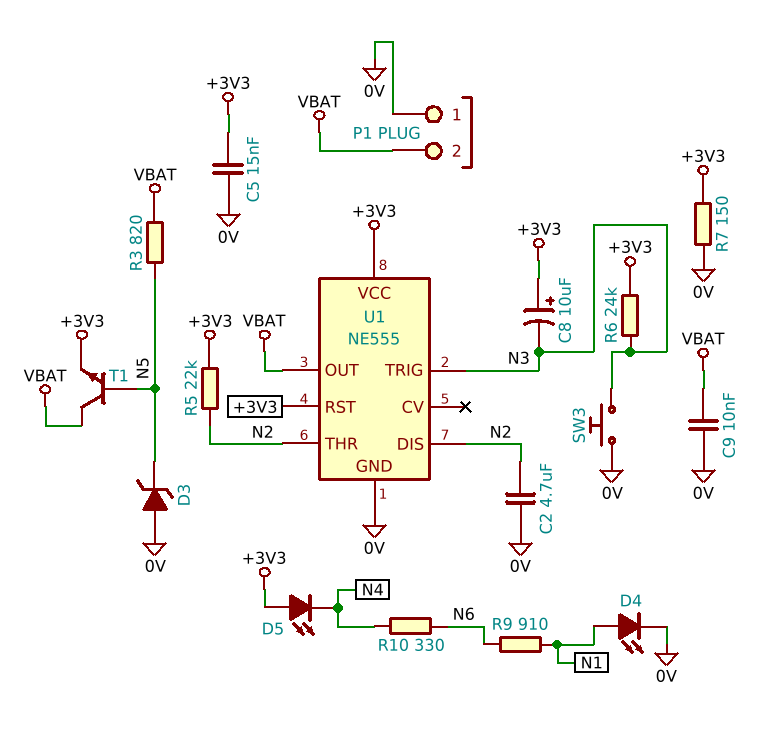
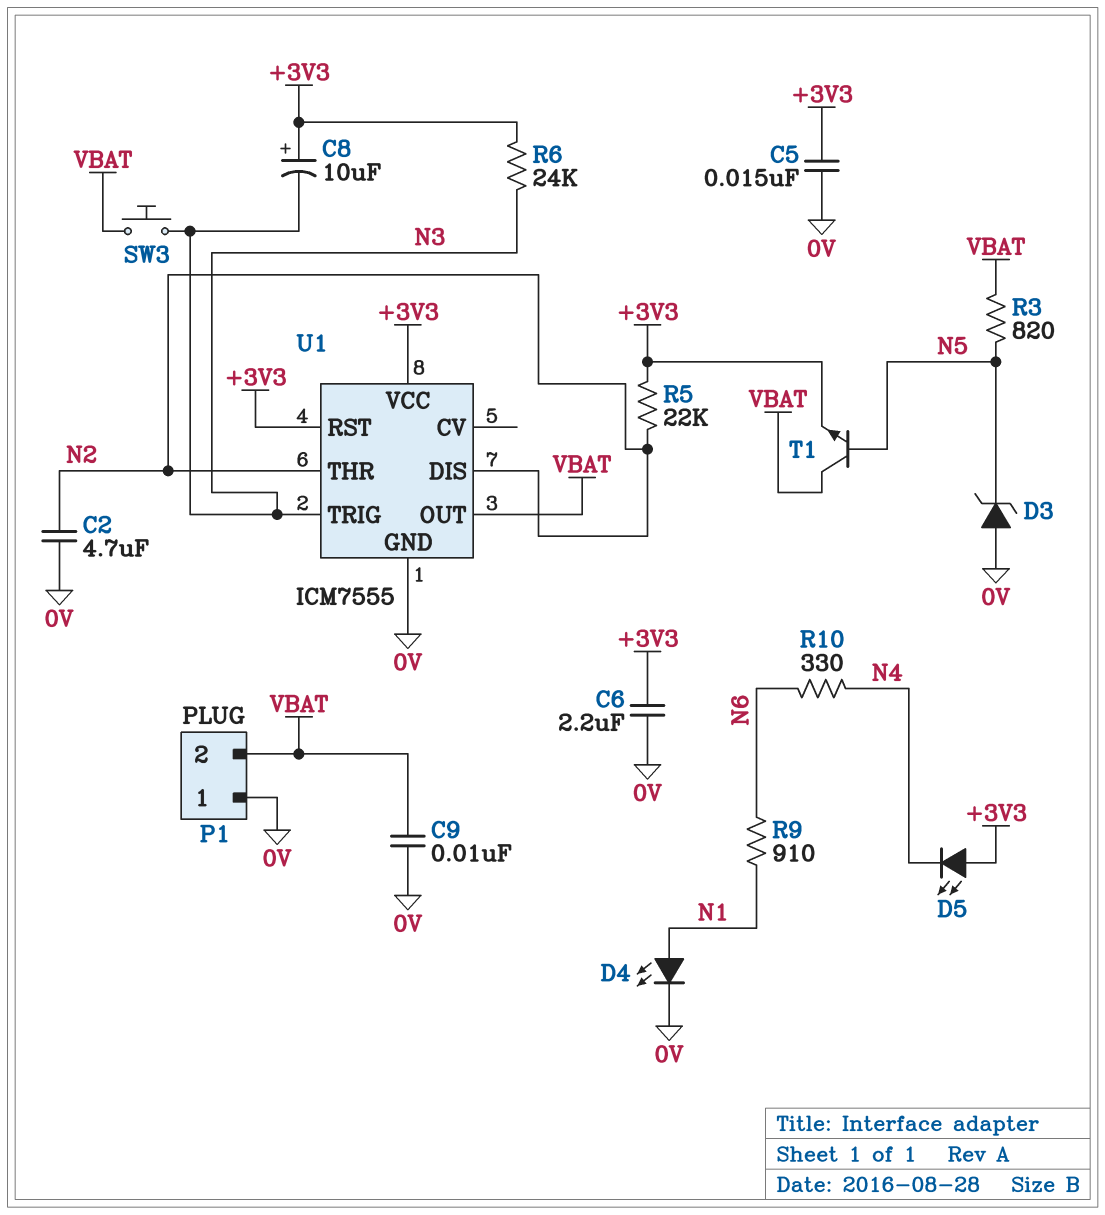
C6: none -> 2.2uF (+3V3, 0V)
R7: 150 (+3V3, 0V) -> none
SW3: button (0V, N3) -> button (N3, VBAT)
U1: NE555 -> ICM7555

